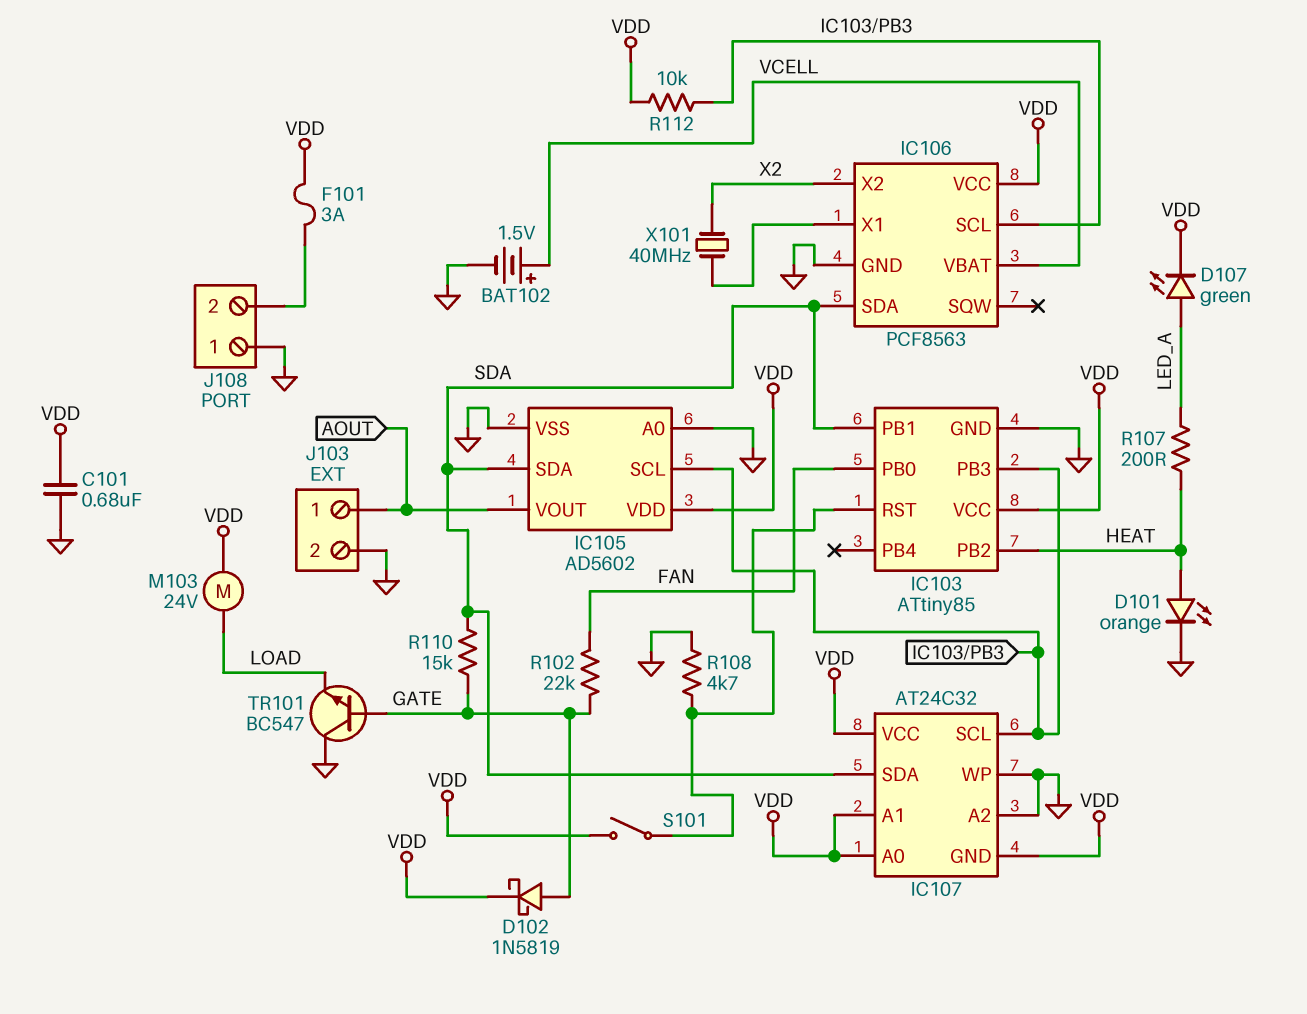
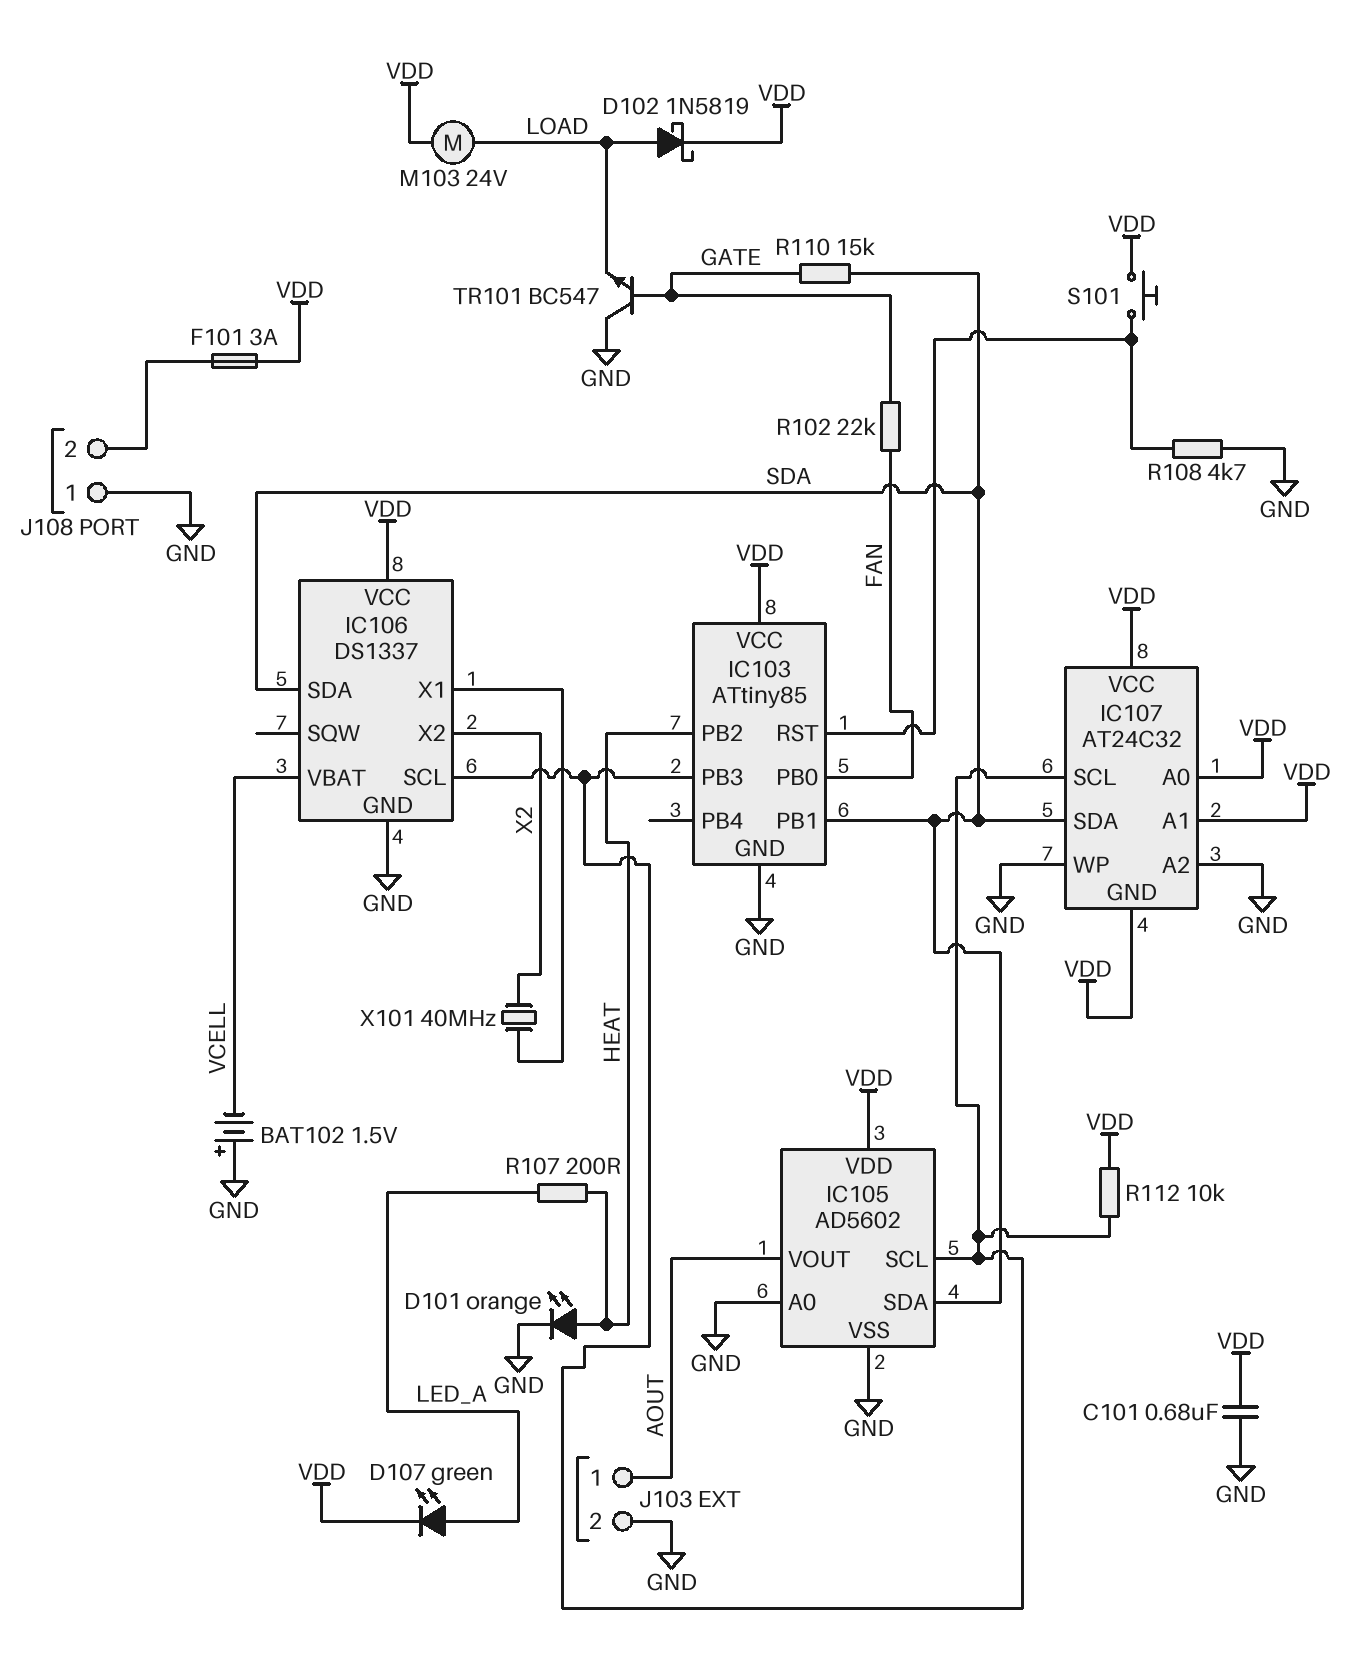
BAT102: 1.5V (plus VCELL, minus GND) -> 1.5V (plus GND, minus VCELL)
D102: schottky 1N5819 (A GATE, K VDD) -> schottky 1N5819 (A LOAD, K VDD)
IC106: PCF8563 -> DS1337
S101: switch (IC103/RST, VDD) -> button (IC103/RST, VDD)

